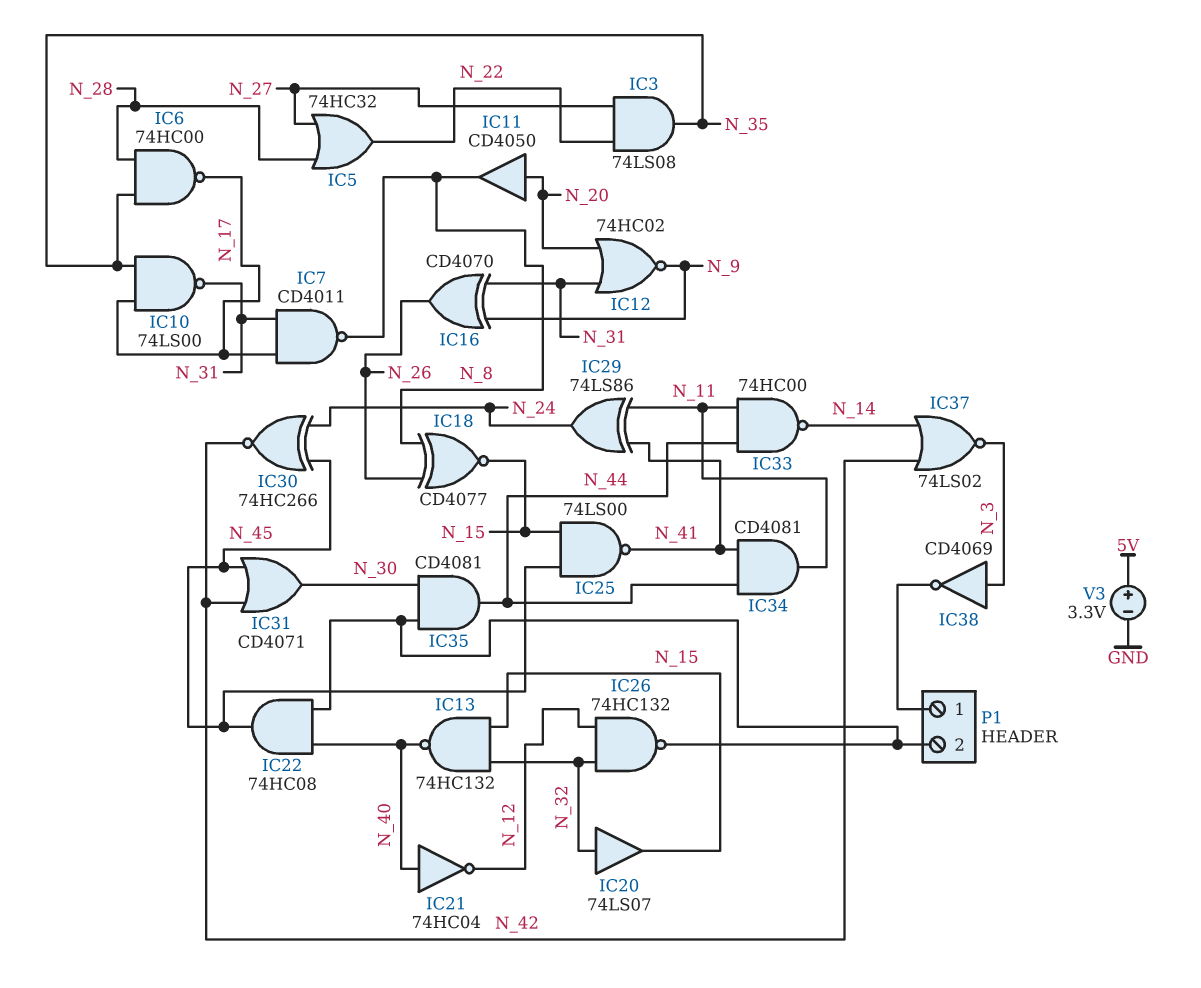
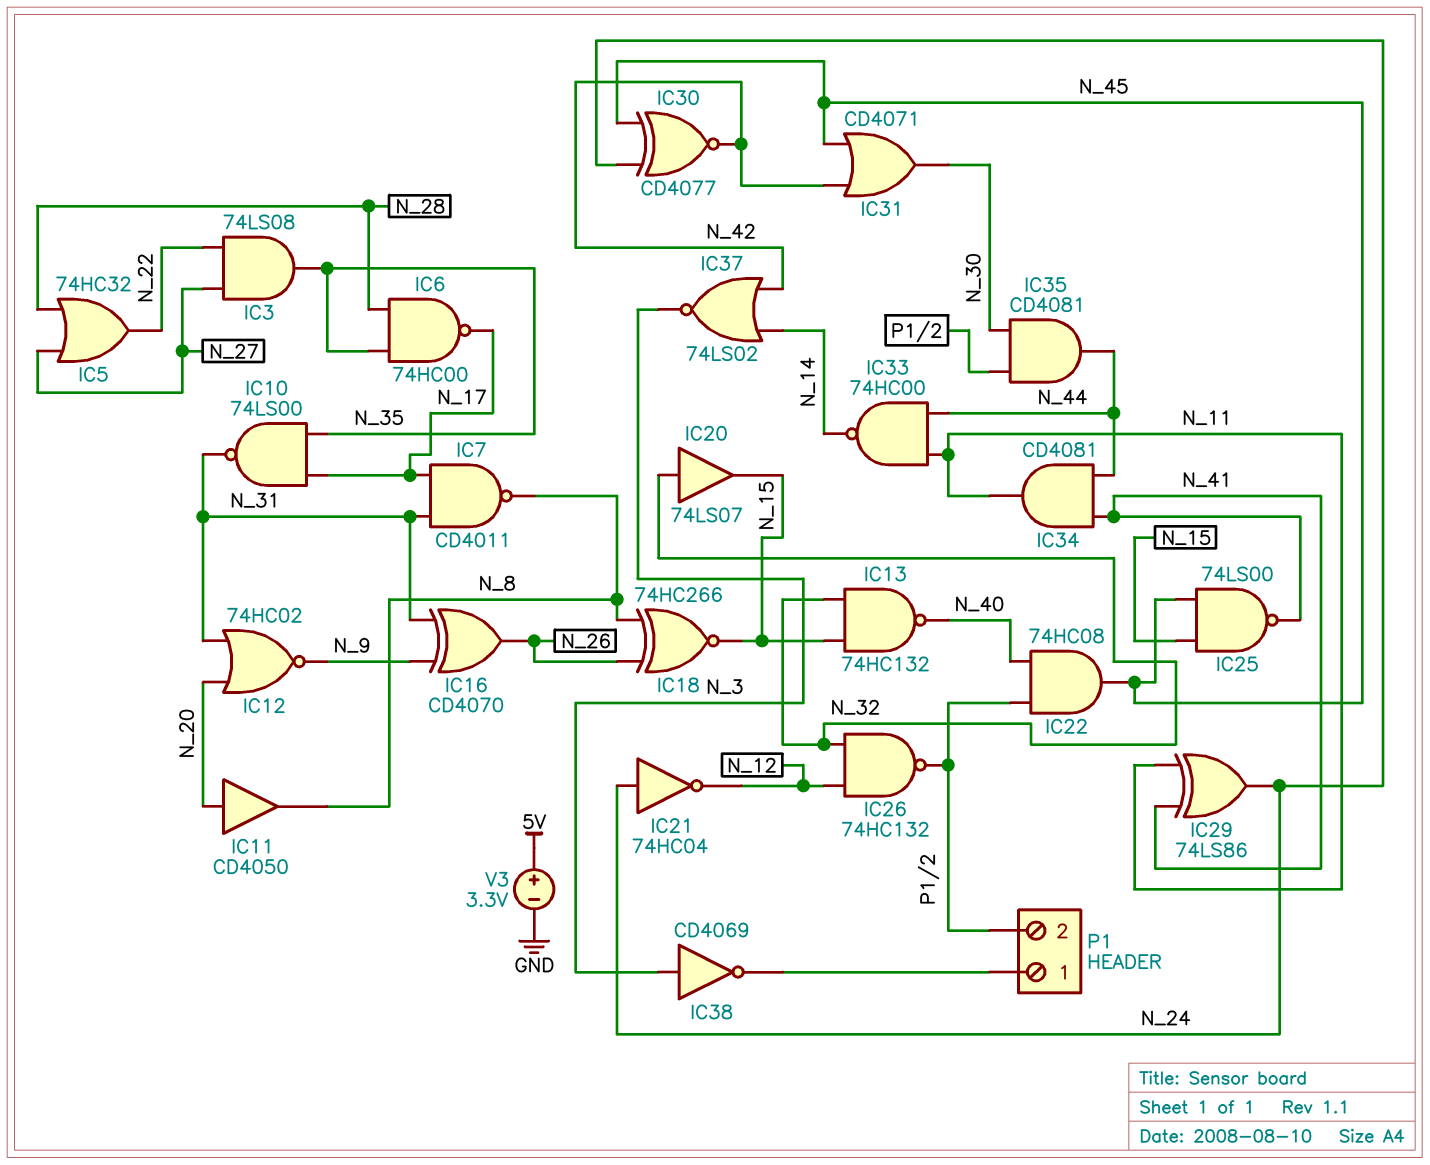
IC18: XNOR CD4077 (in N_8, in N_26, out N_15) -> XNOR 74HC266 (in N_8, in N_26, out N_15)
IC21: NOT 74HC04 (in N_40, out N_12) -> NOT 74HC04 (in N_24, out N_12)
IC30: XNOR 74HC266 (in N_24, in N_45, out N_42) -> XNOR CD4077 (in N_24, in N_45, out N_42)

